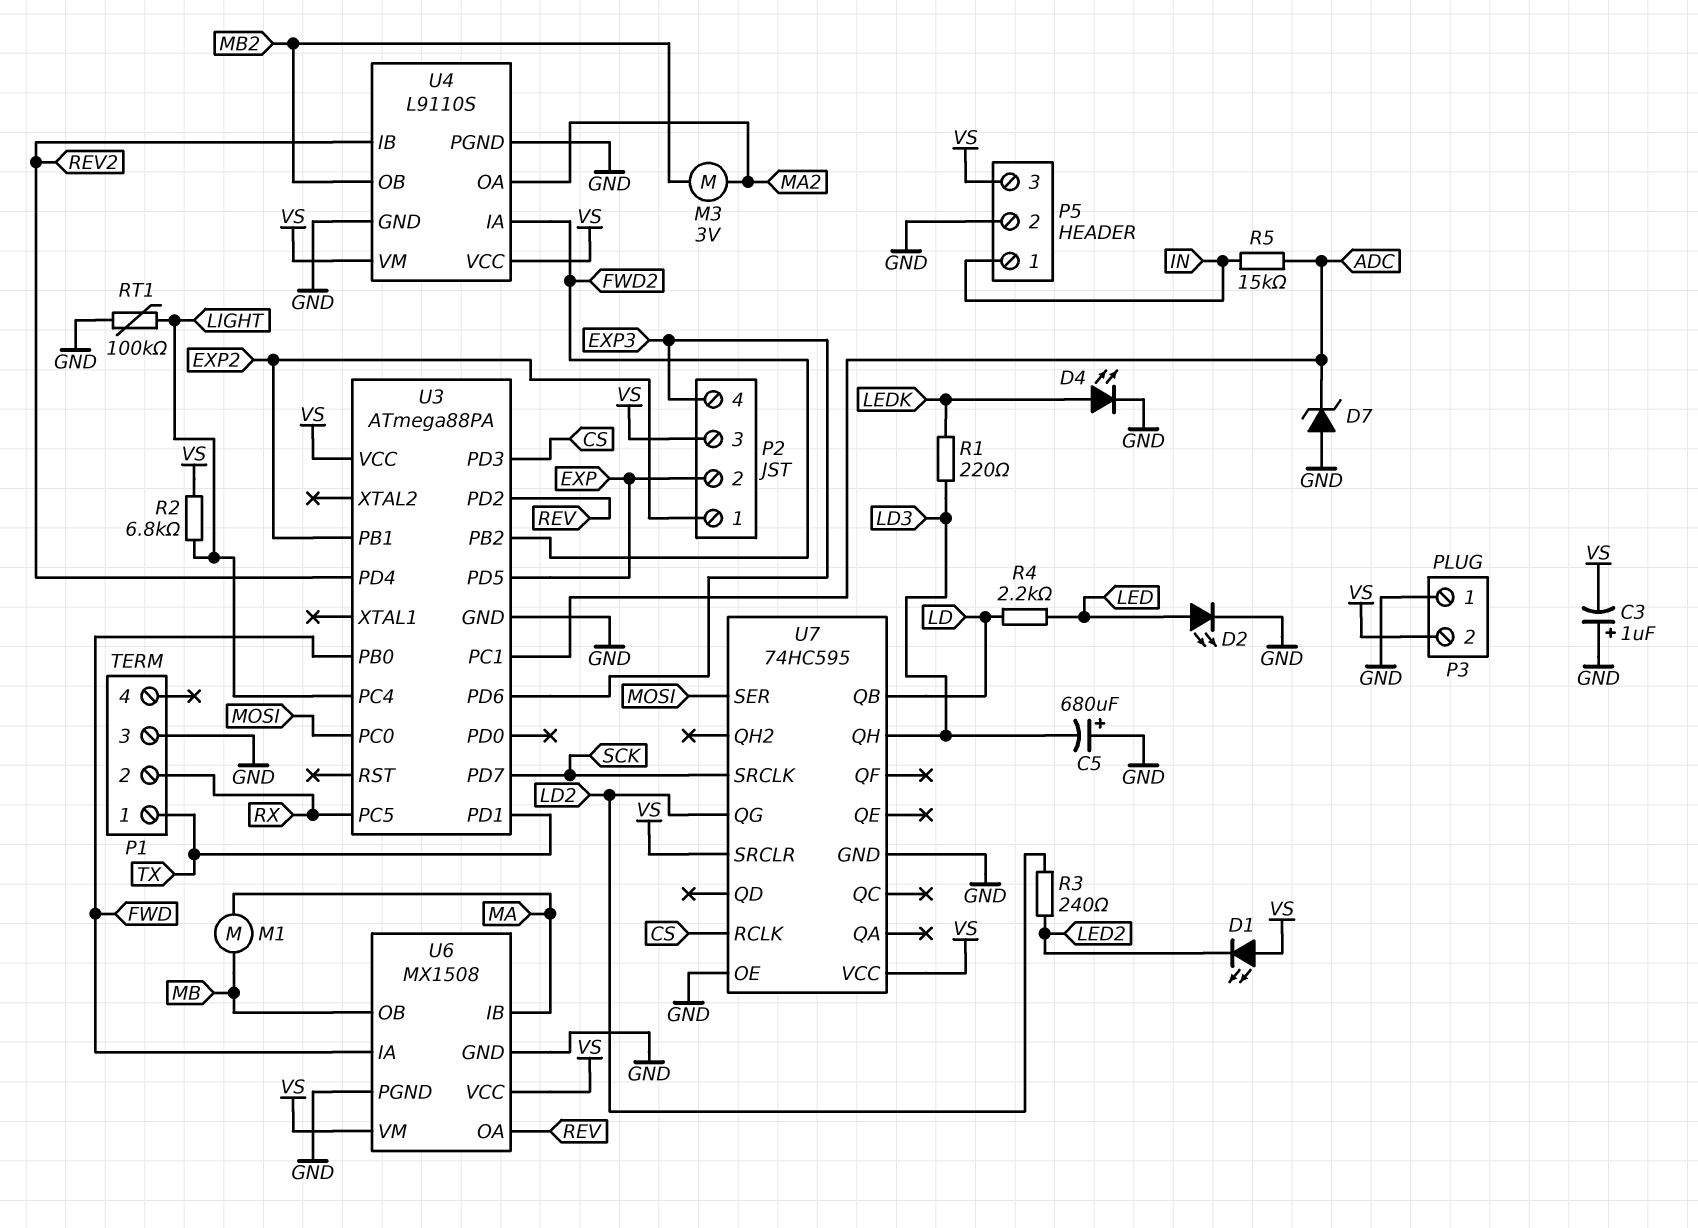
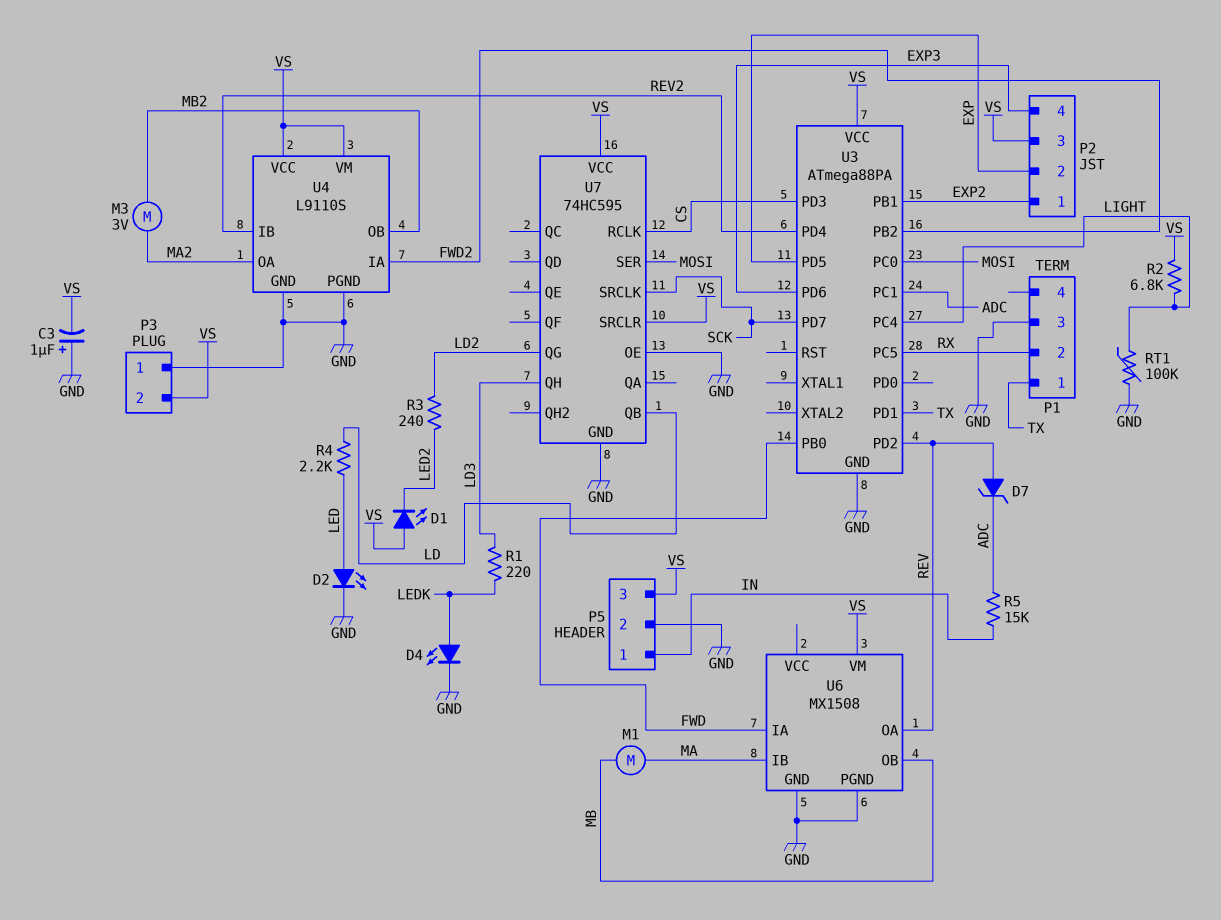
C5: 680uF (plus GND, minus LD3) -> none
D7: zener (A GND, K ADC) -> zener (A REV, K ADC)
U6 pin VCC: VS -> none

